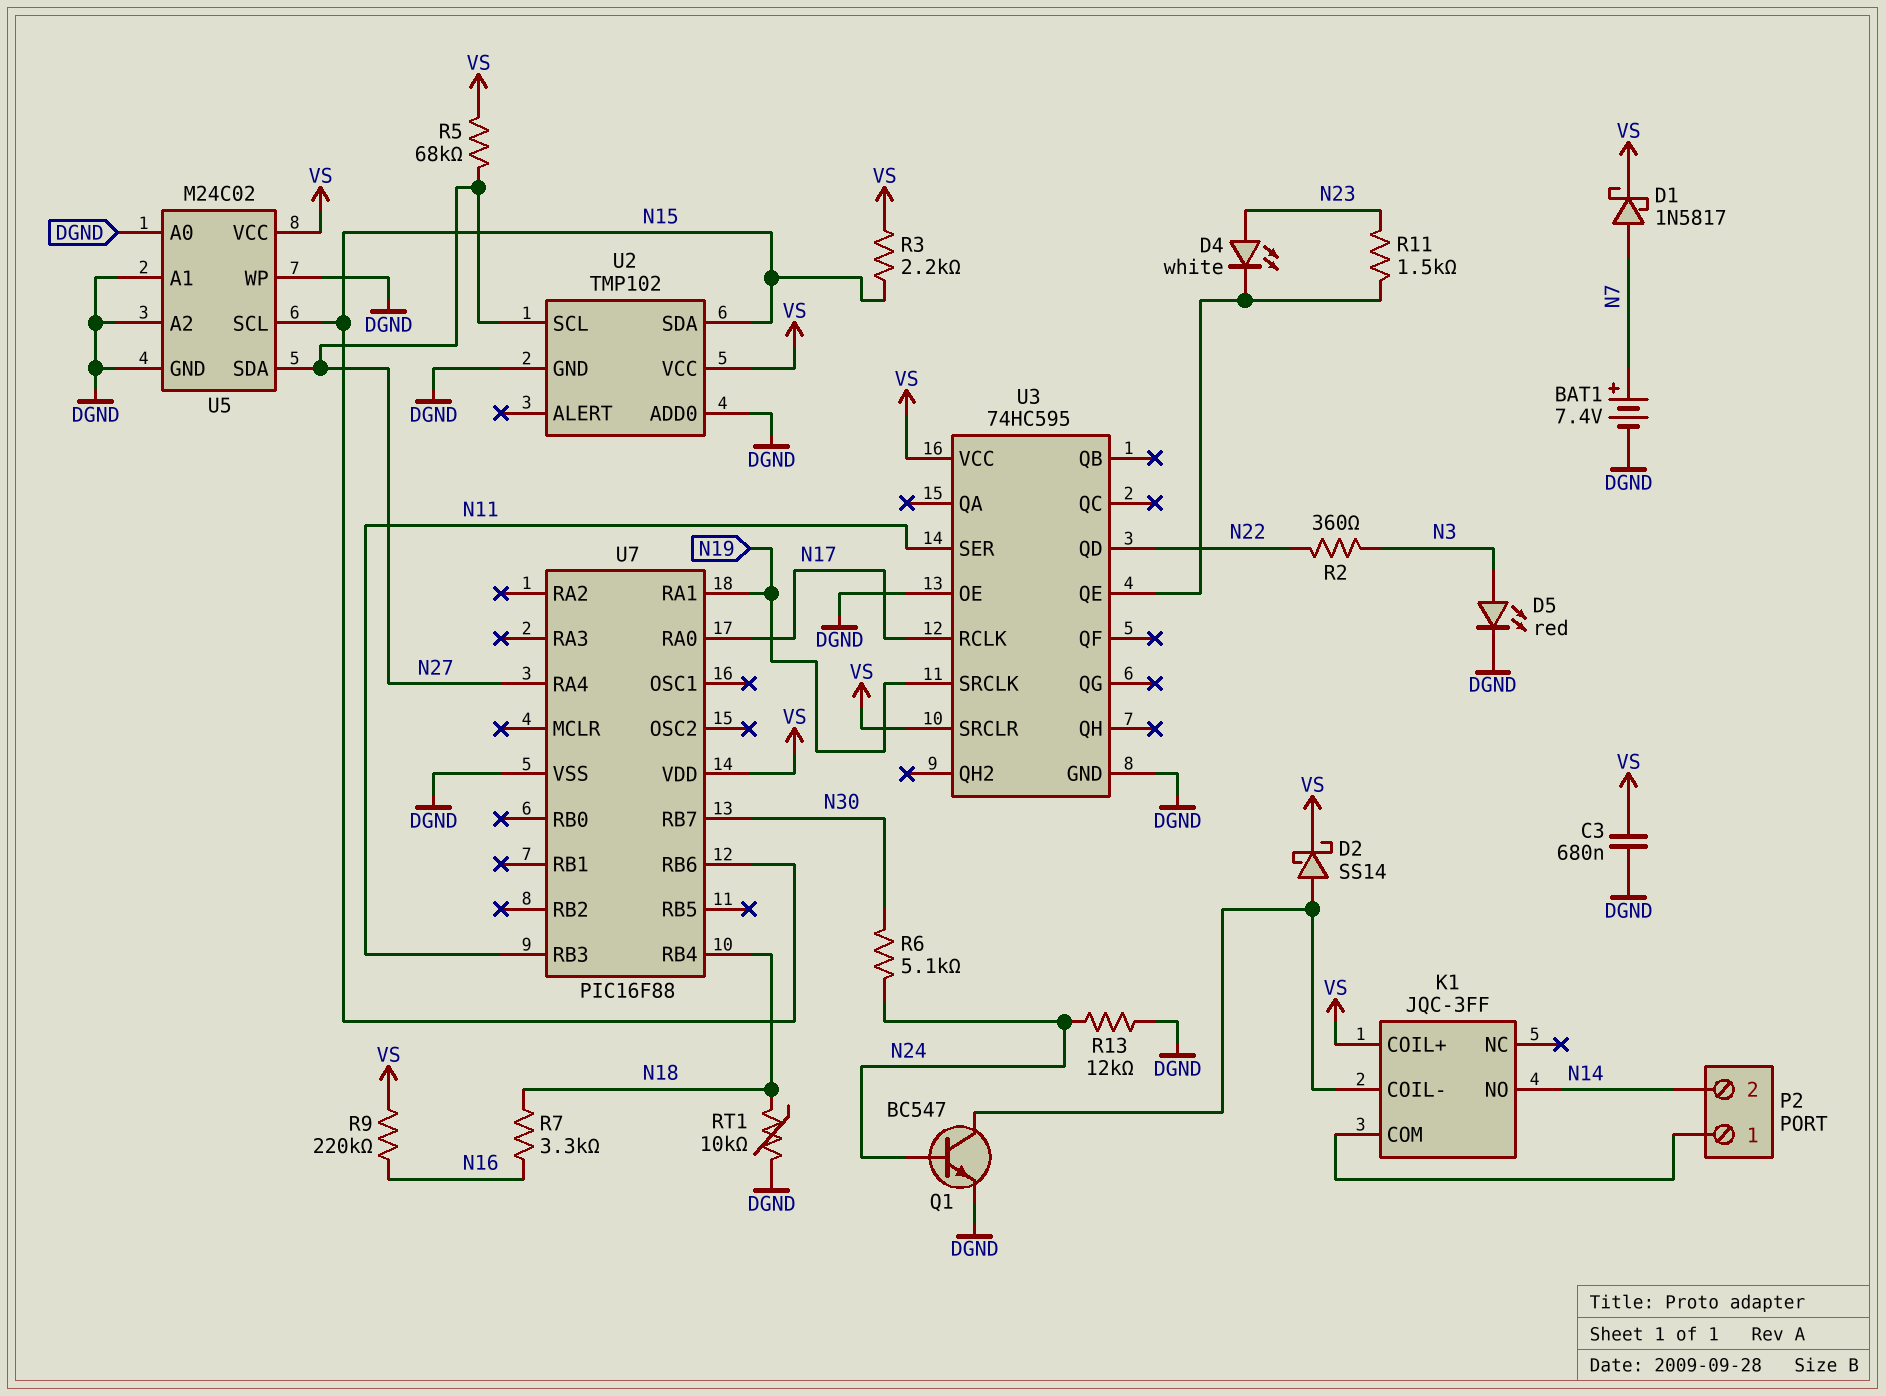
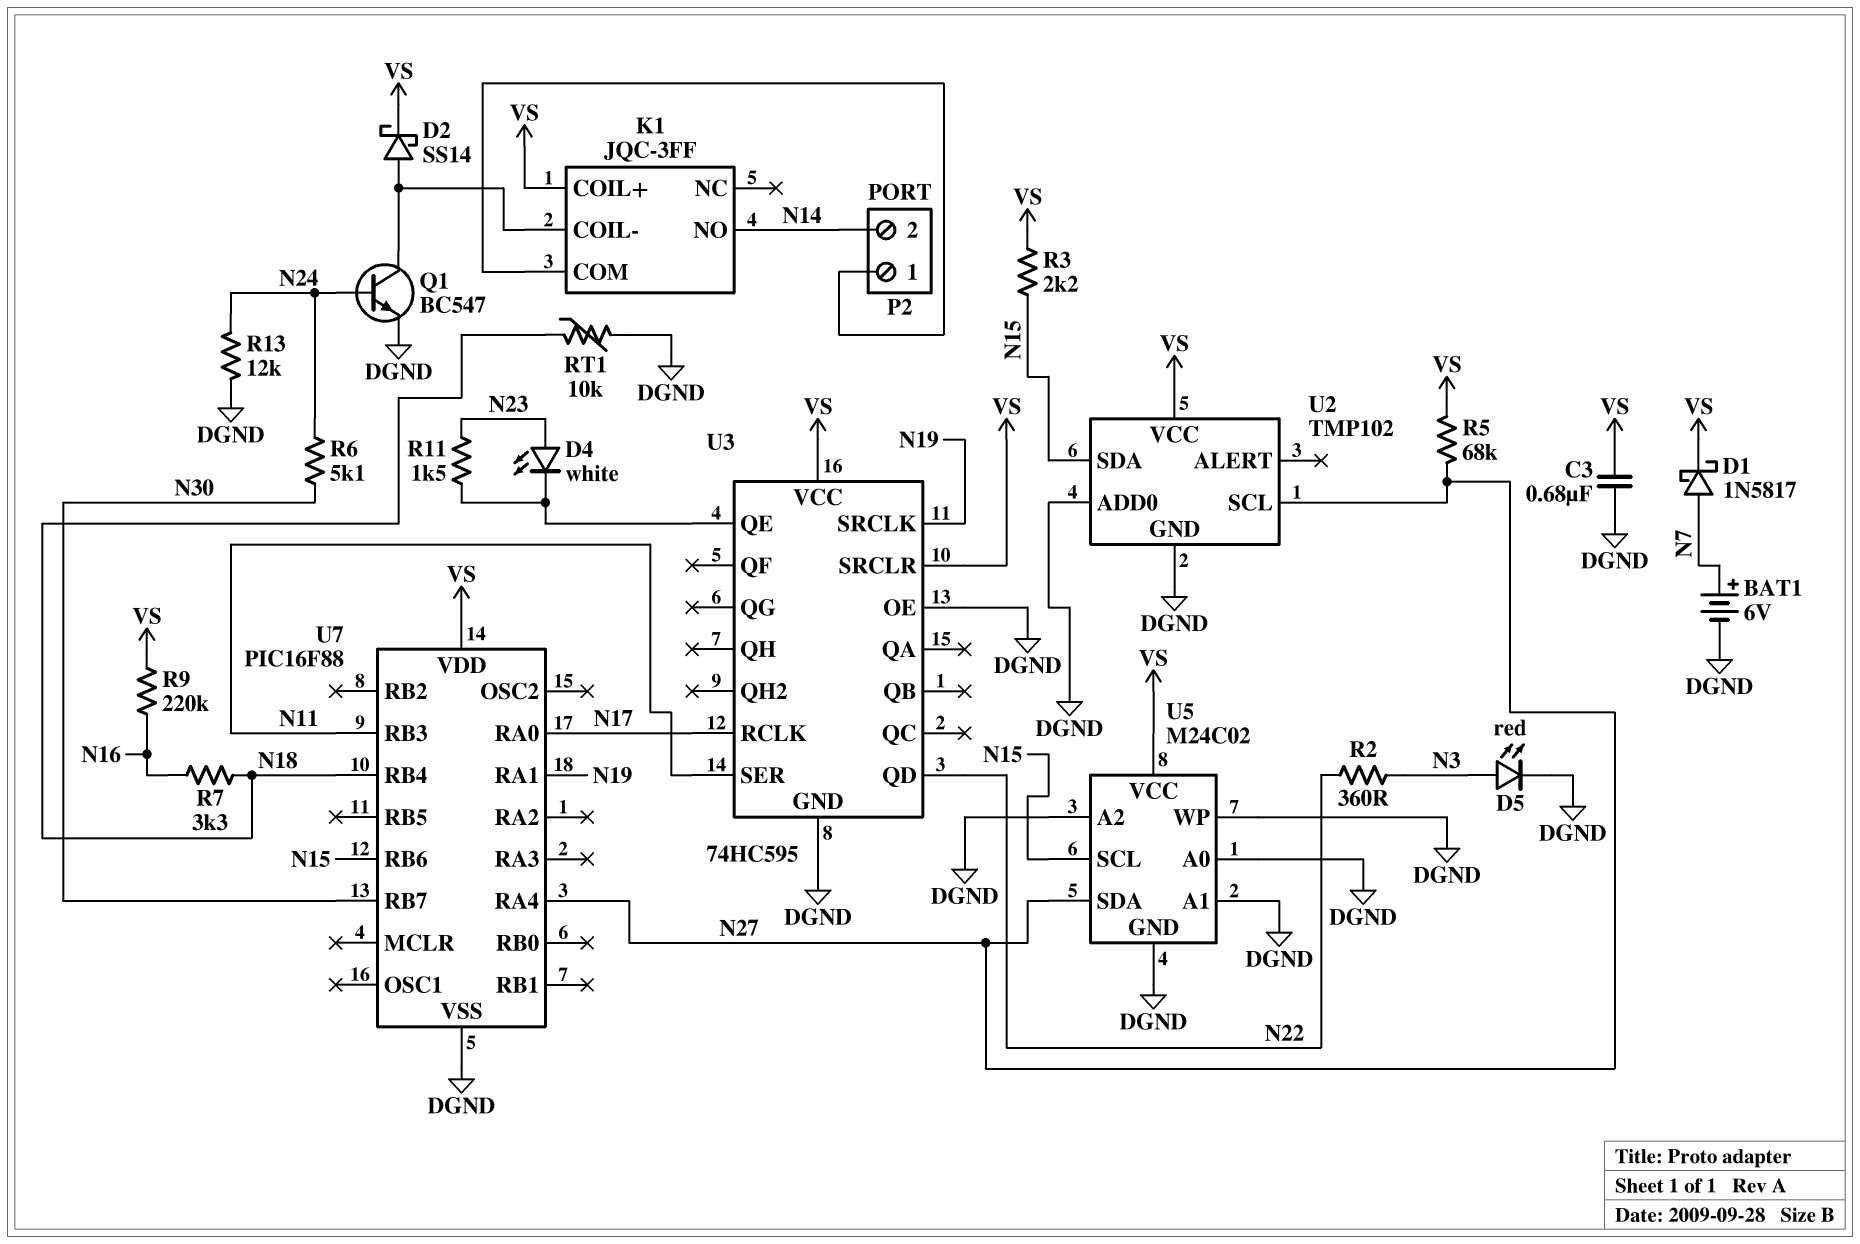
BAT1: 7.4V (plus N7, minus DGND) -> 6V (plus N7, minus DGND)

